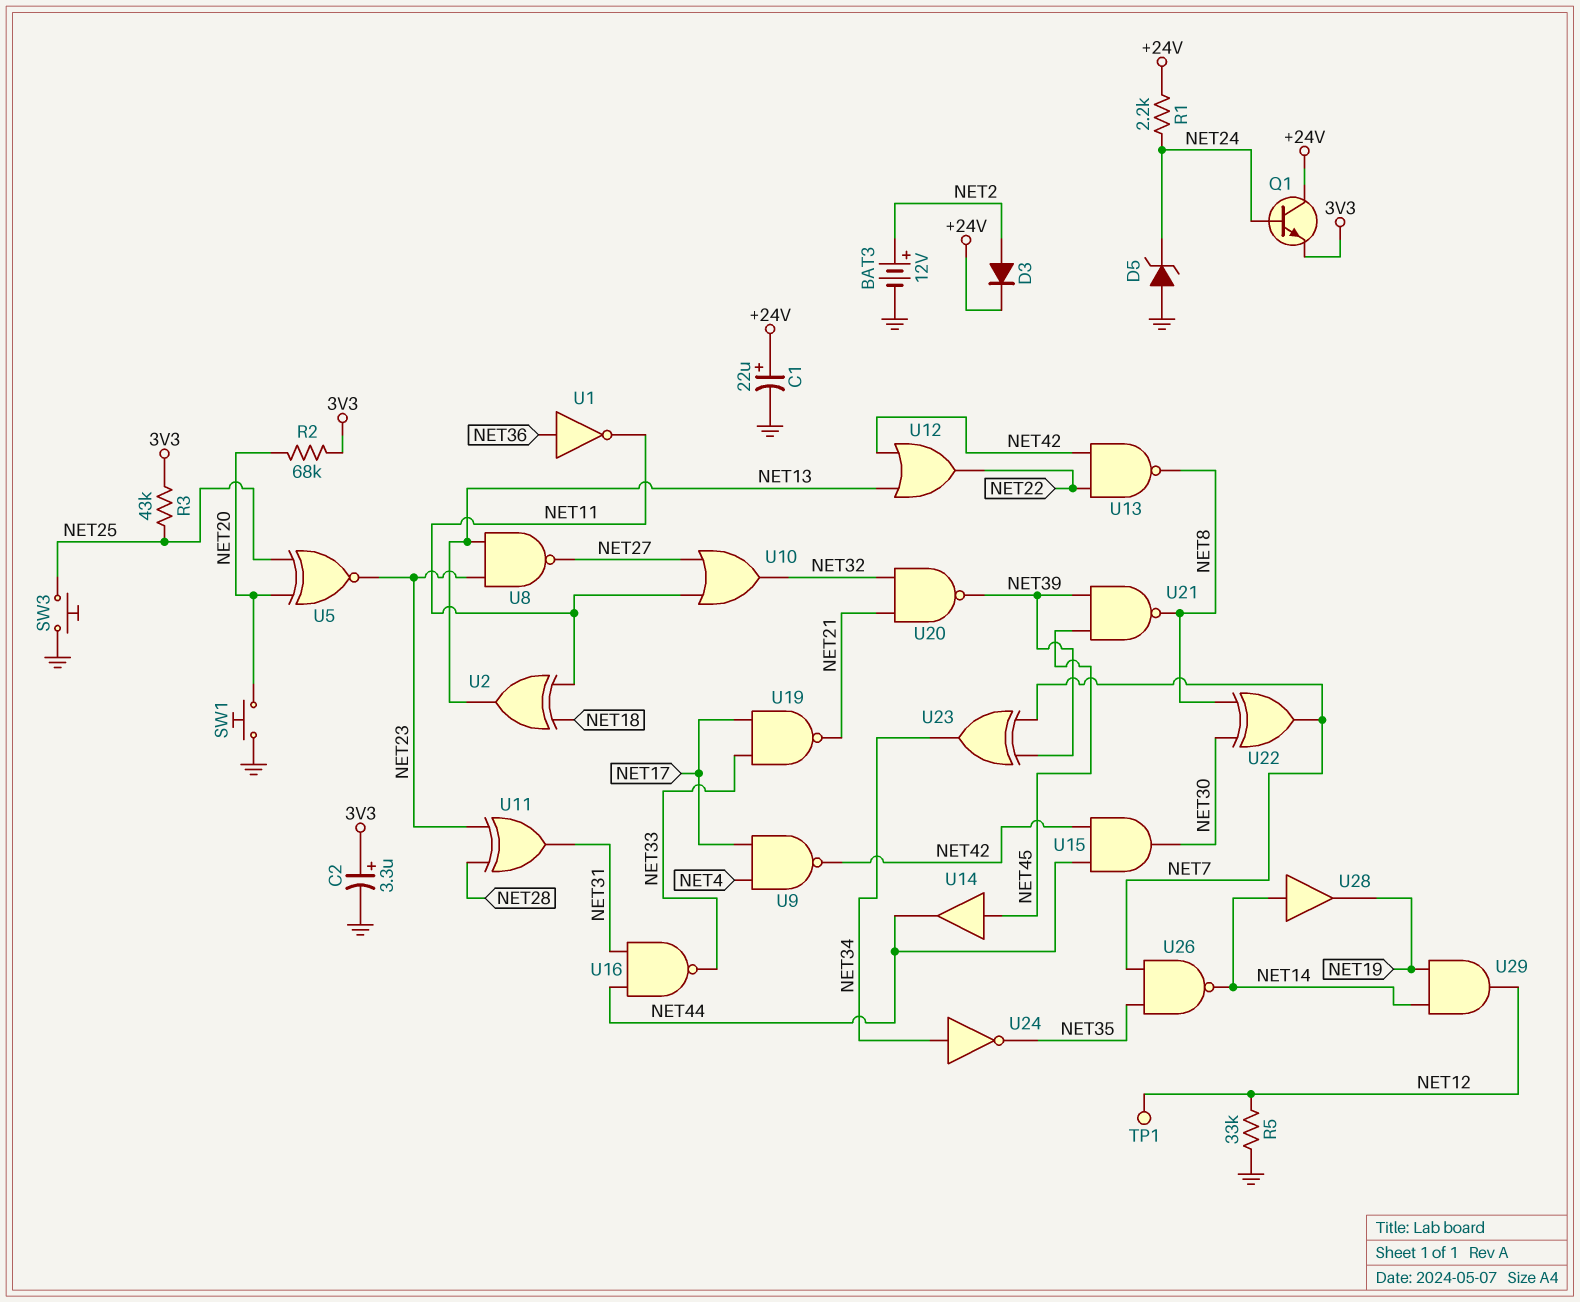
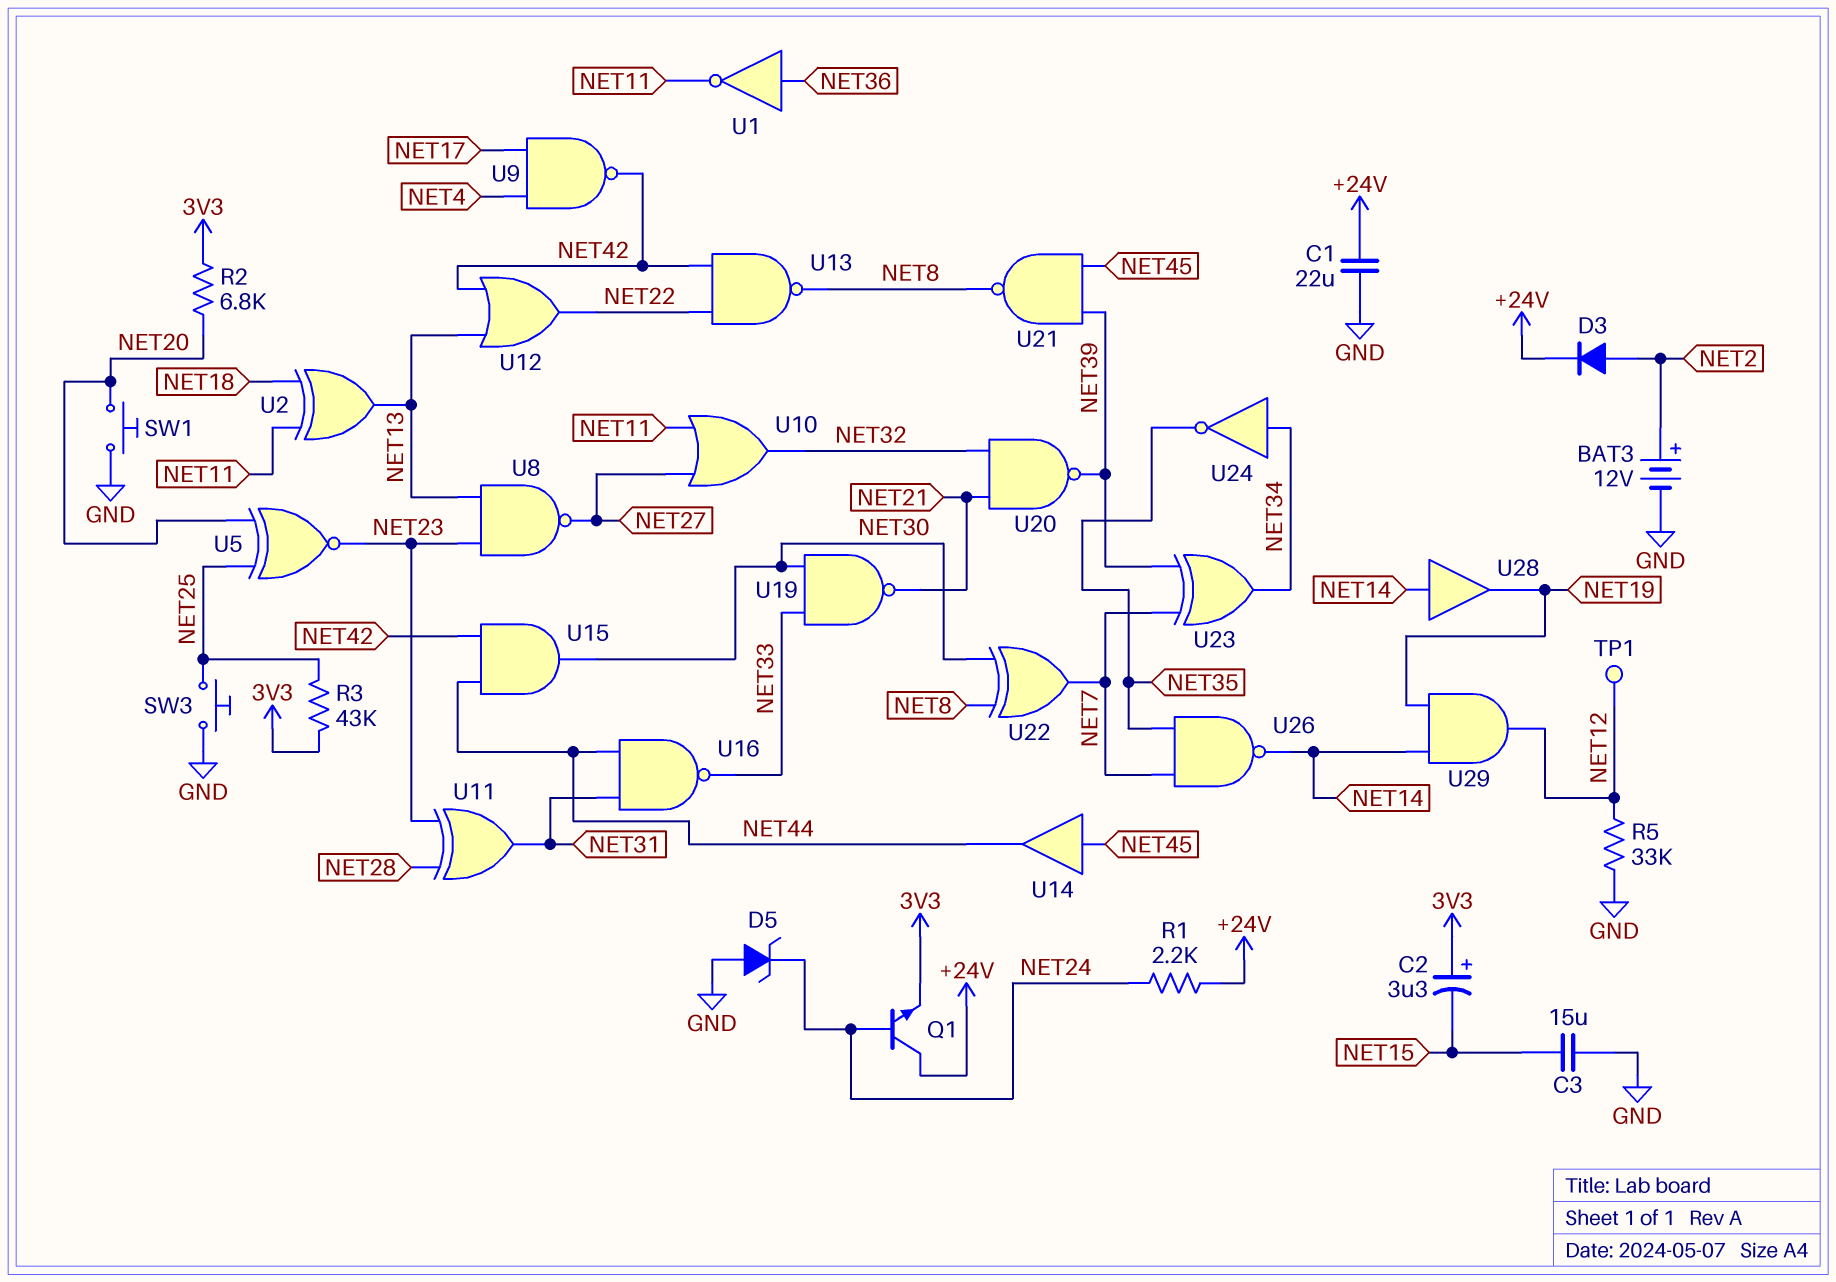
C1: 22uF (plus +24V, minus GND) -> 22uF (+24V, GND)
C2: 3.3uF (plus 3V3, minus GND) -> 3.3uF (plus 3V3, minus NET15)
C3: none -> 15uF (GND, NET15)
R2: 68k (3V3, NET20) -> 6.8k (3V3, NET20)
U19: NAND (in NET17, in NET33, out NET21) -> NAND (in NET30, in NET33, out NET21)

